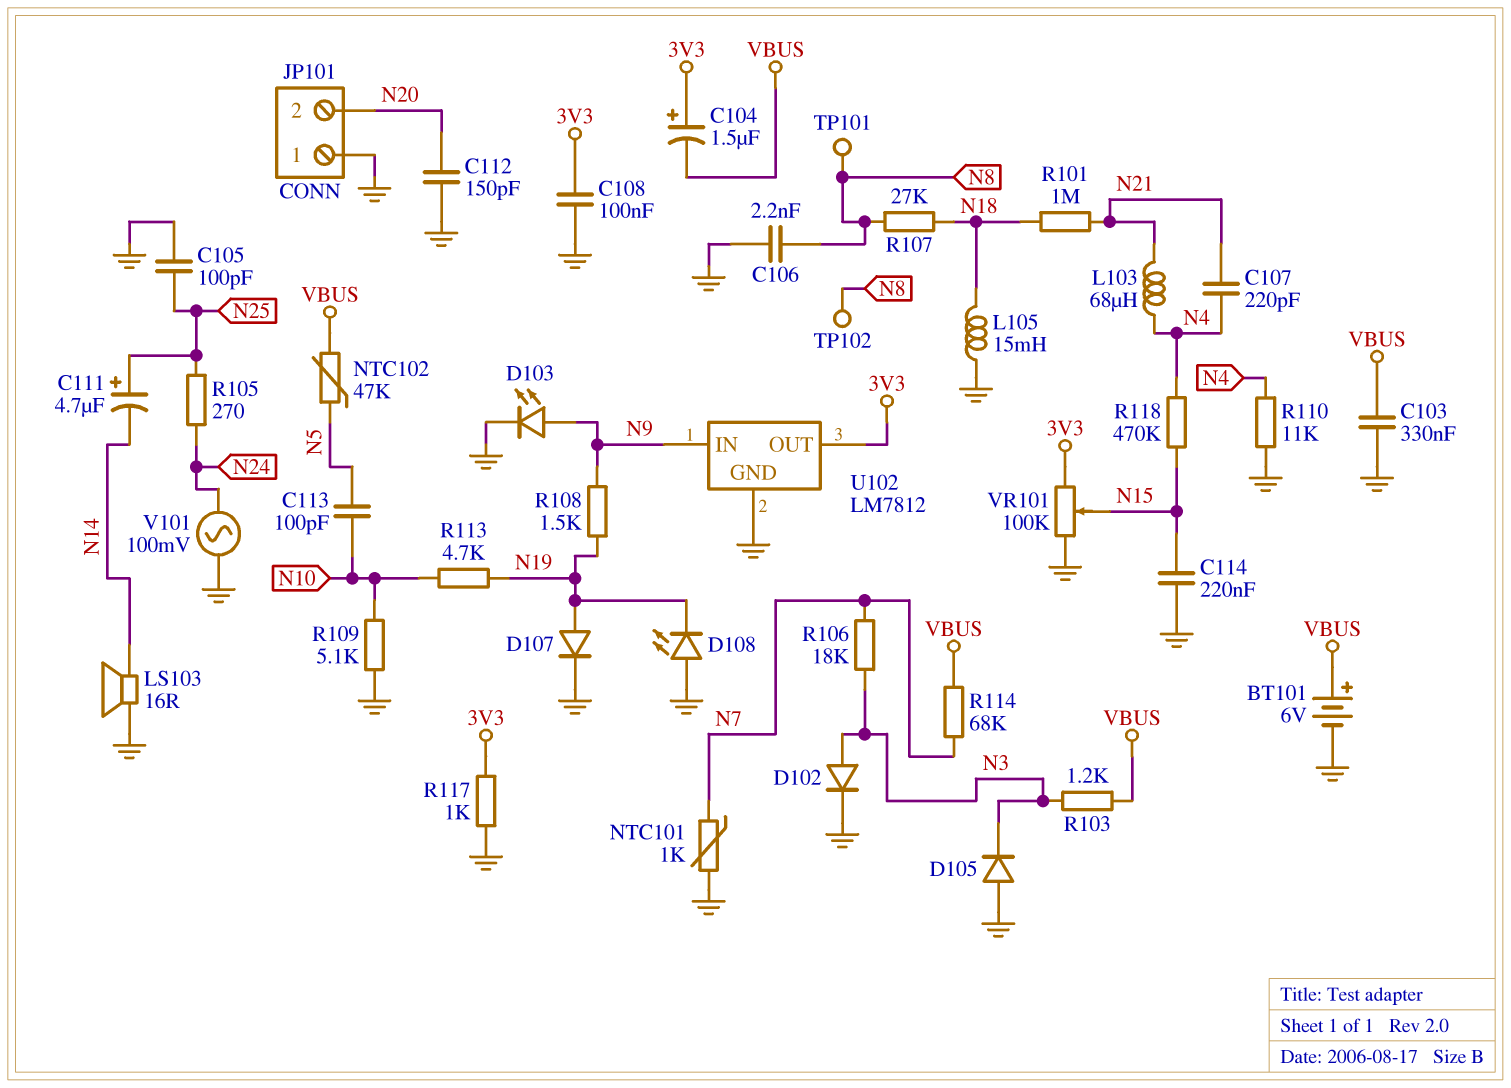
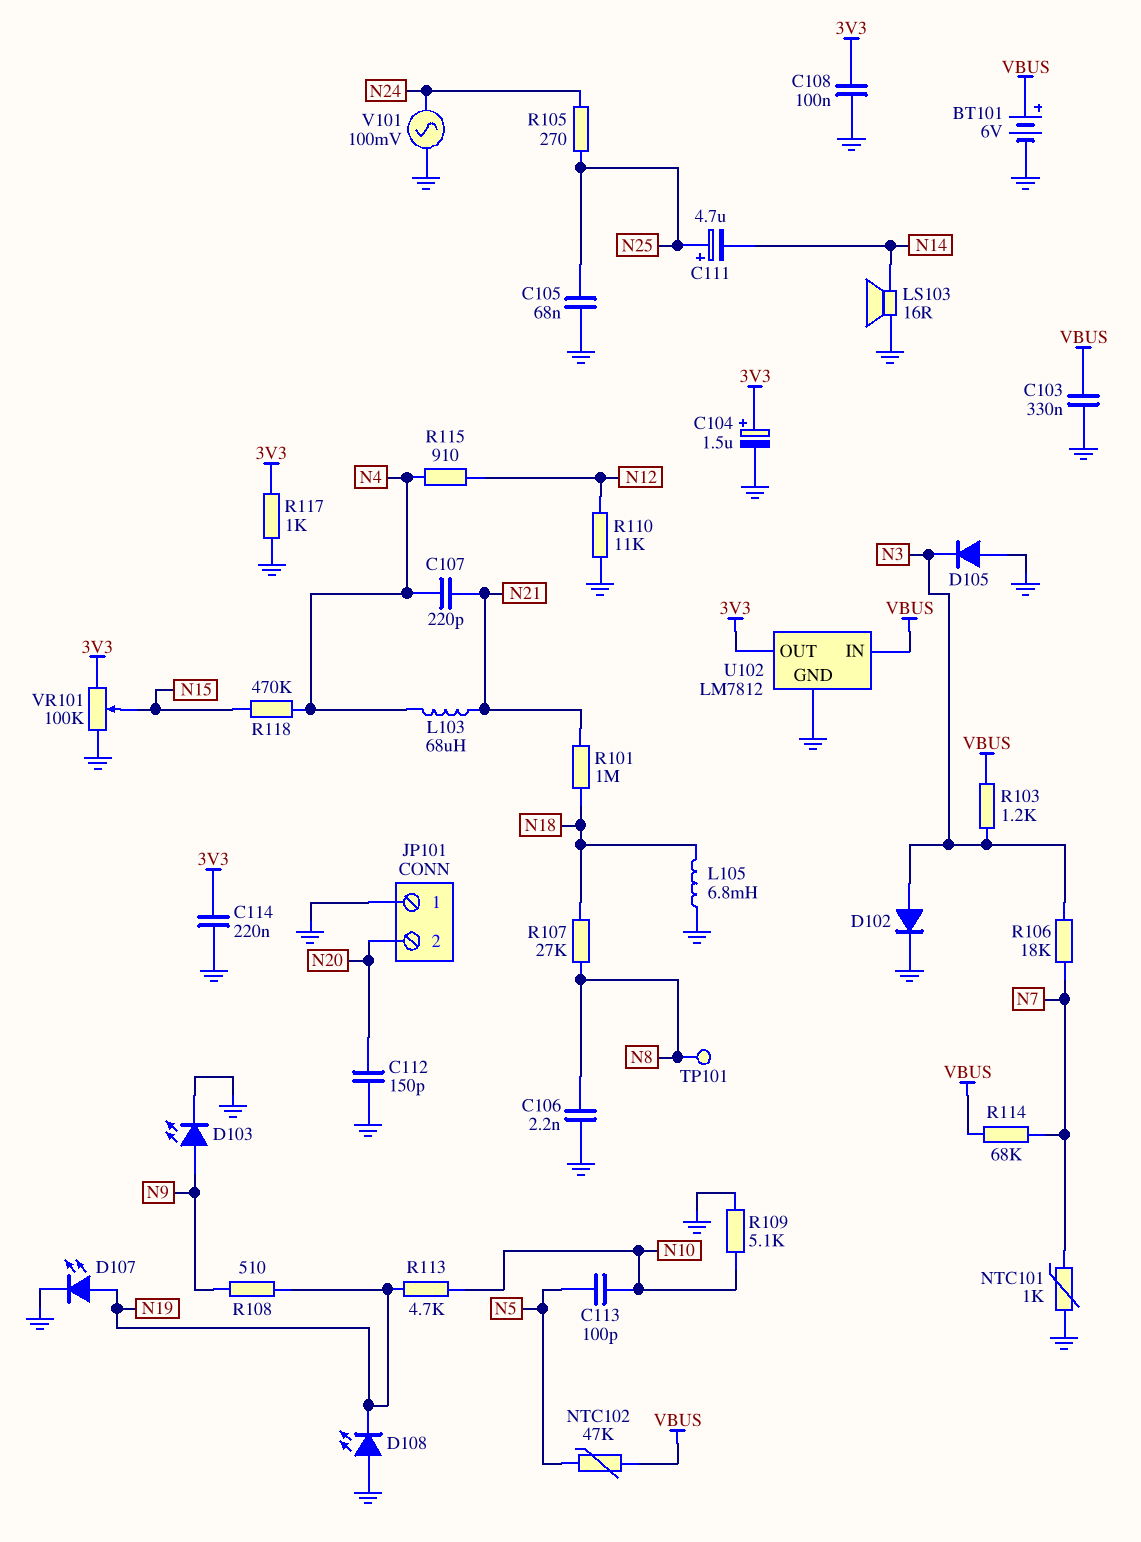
C104: 1.5uF (plus 3V3, minus VBUS) -> 1.5uF (plus 3V3, minus GND)
C105: 100pF (GND, N25) -> 68nF (GND, N25)
C114: 220nF (GND, N15) -> 220nF (3V3, GND)
D107: diode (A N19, K GND) -> LED (A N19, K GND)
L105: 15mH (GND, N18) -> 6.8mH (GND, N18)
R108: 1.5k (N9, N19) -> 510 (N9, N19)
R110: 11k (GND, N4) -> 11k (GND, N12)
R115: none -> 910 (N4, N12)
TP102: test point (N8) -> none
U102 pin IN: N9 -> VBUS

